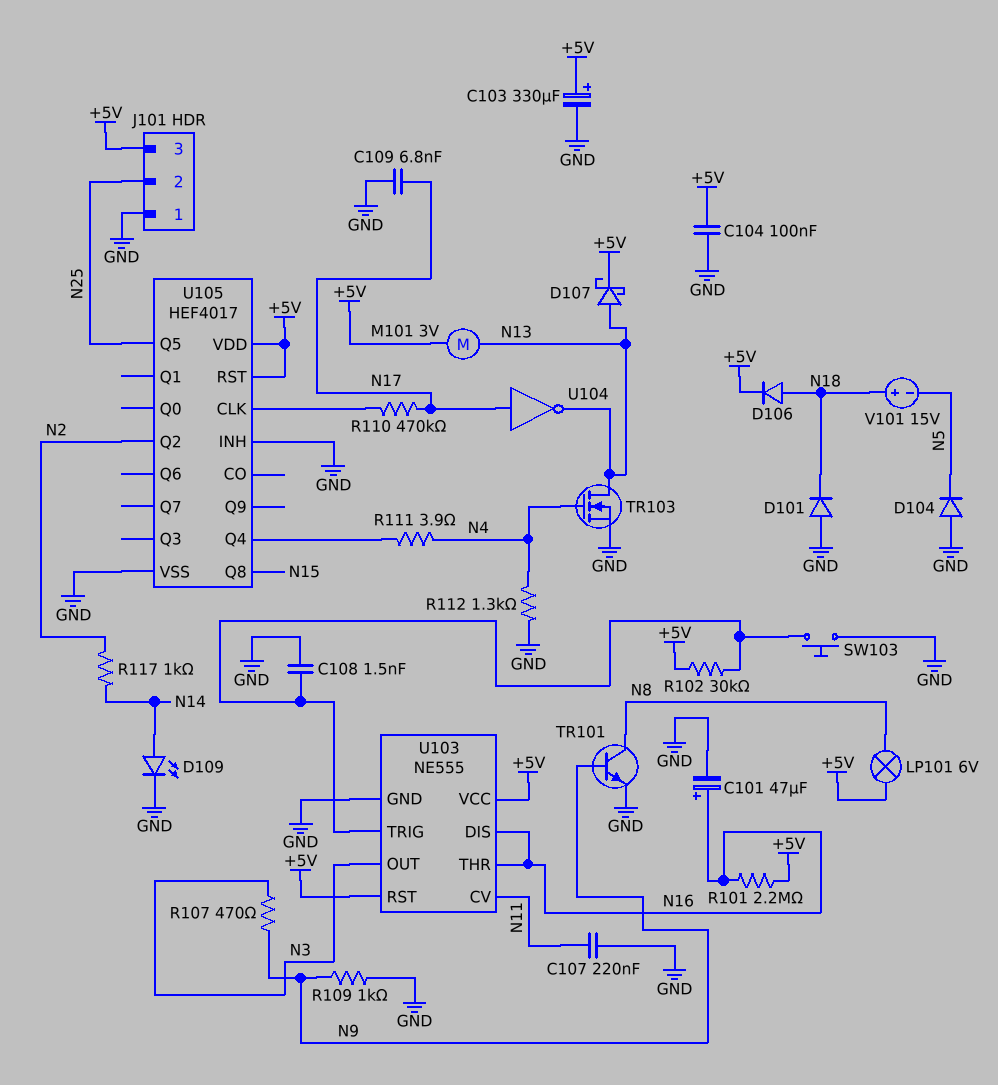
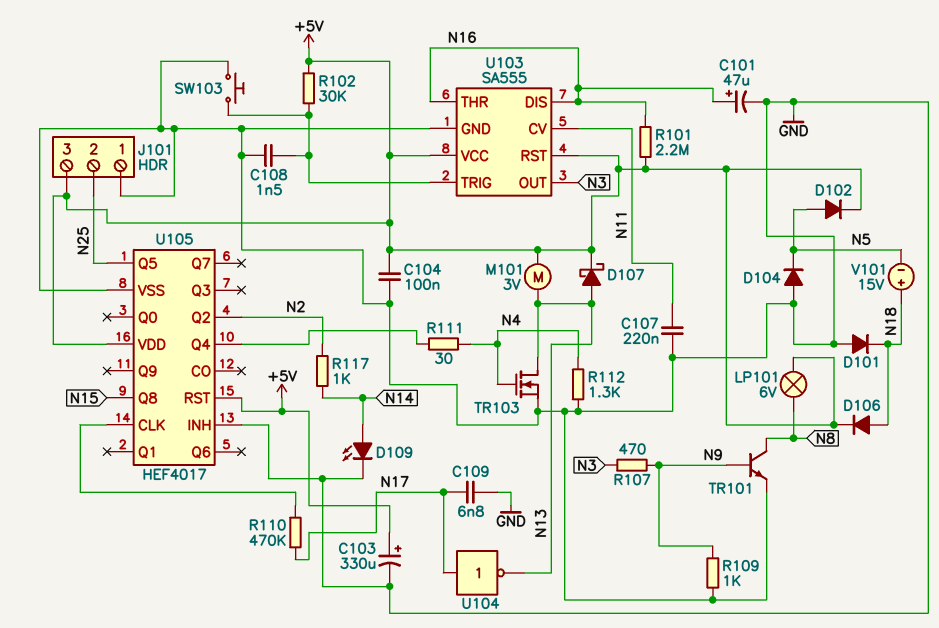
D102: none -> diode (A N5, K +5V)
R111: 3.9 (N4, U105/Q4) -> 30 (N4, U105/Q4)
U103: NE555 -> SA555

